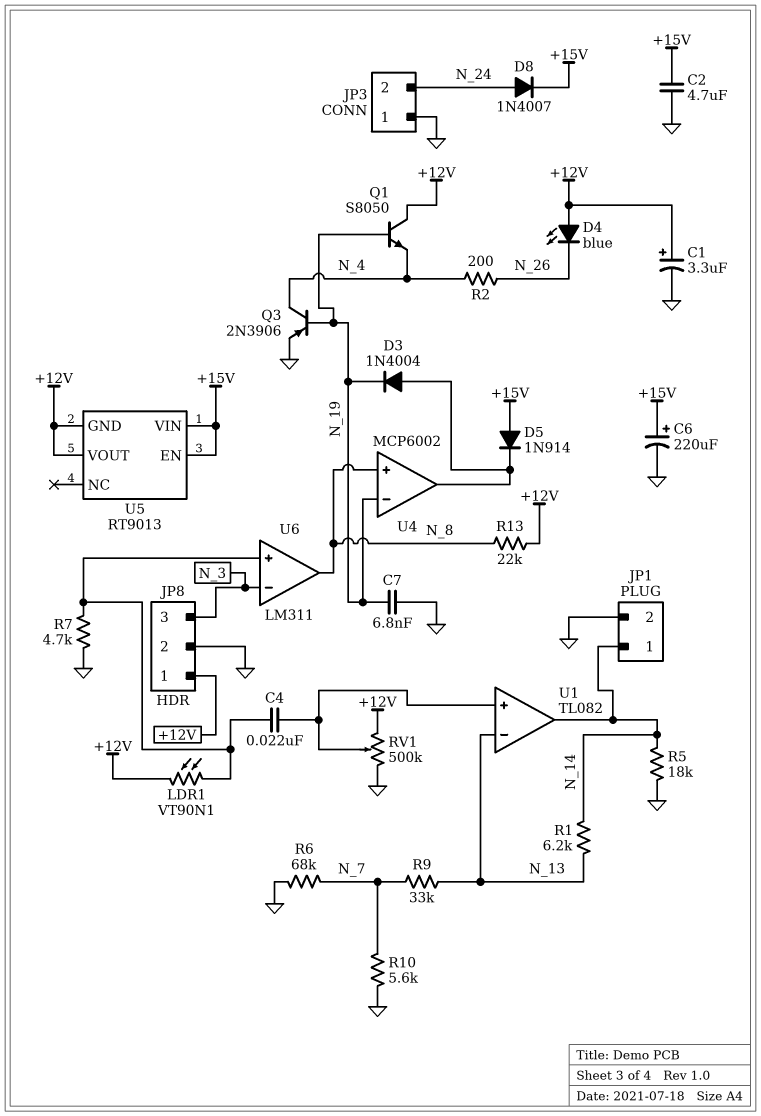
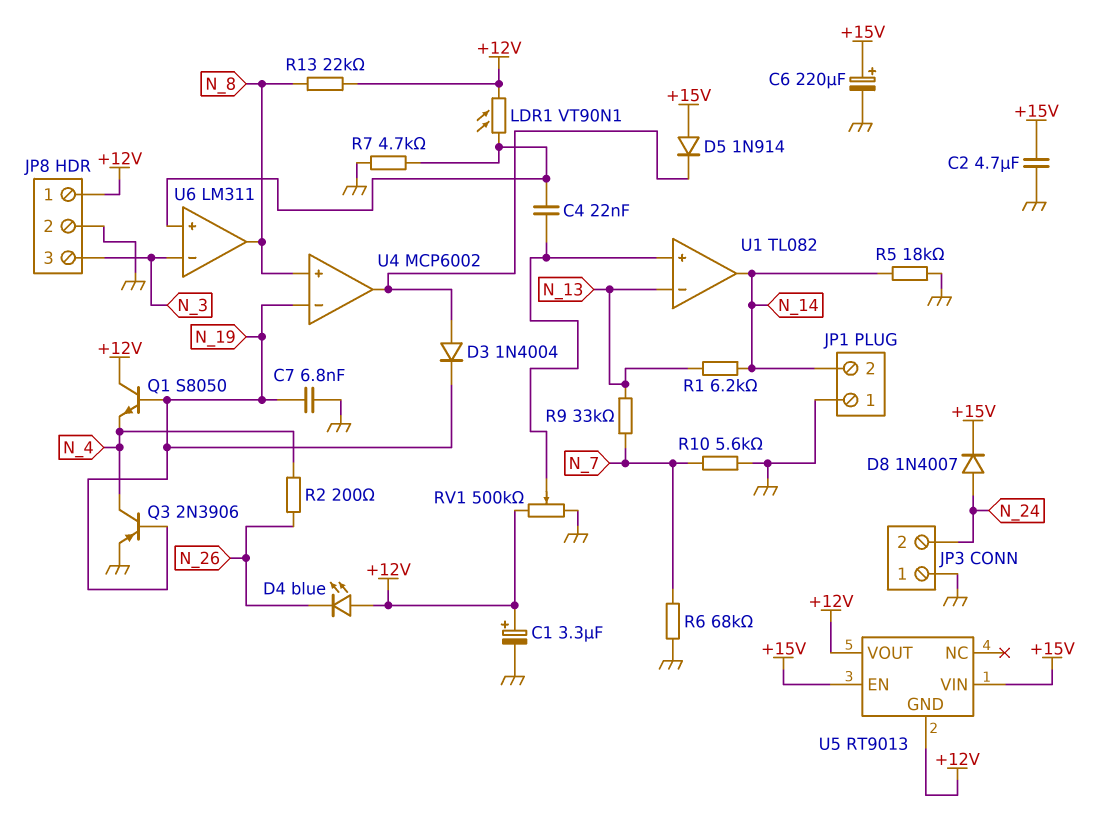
JP1 pin 1: N_14 -> GND
JP1 pin 2: GND -> N_14

